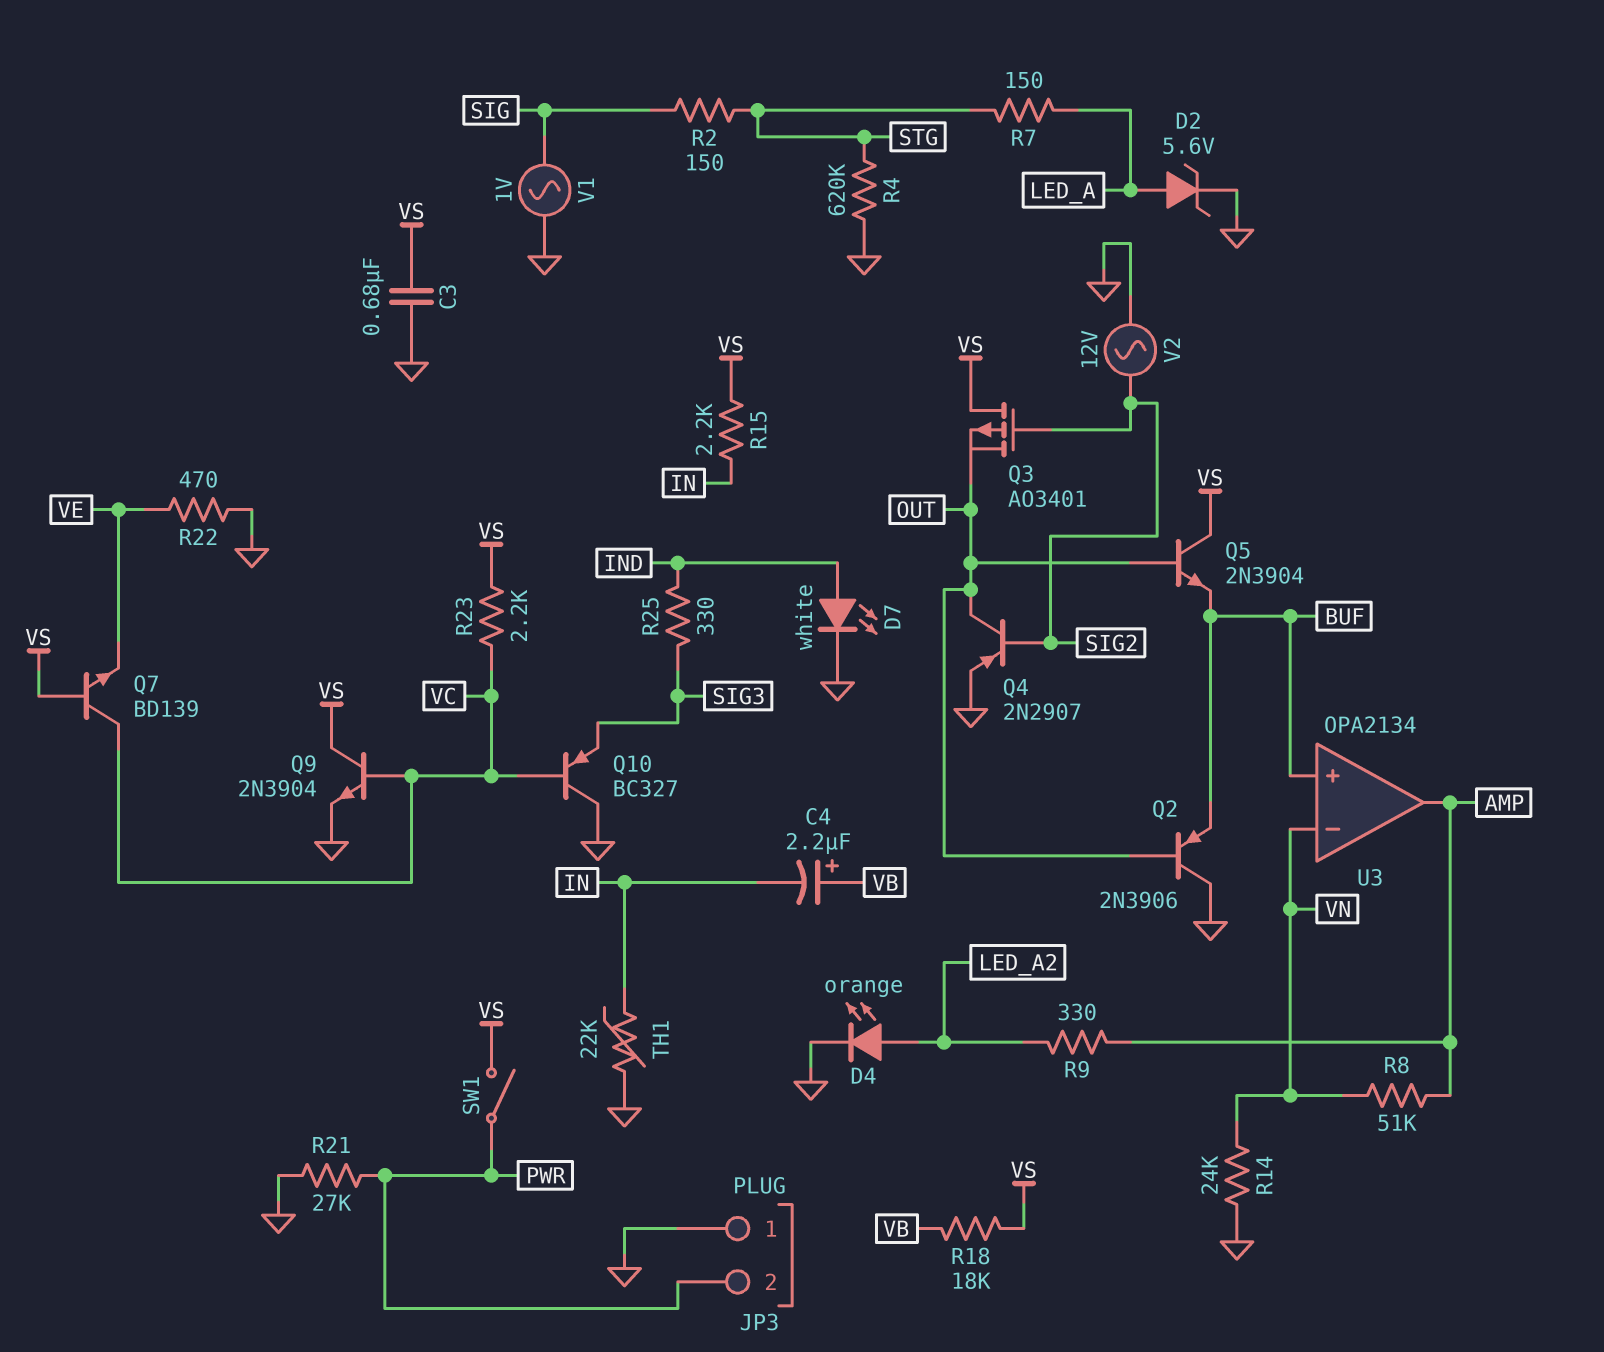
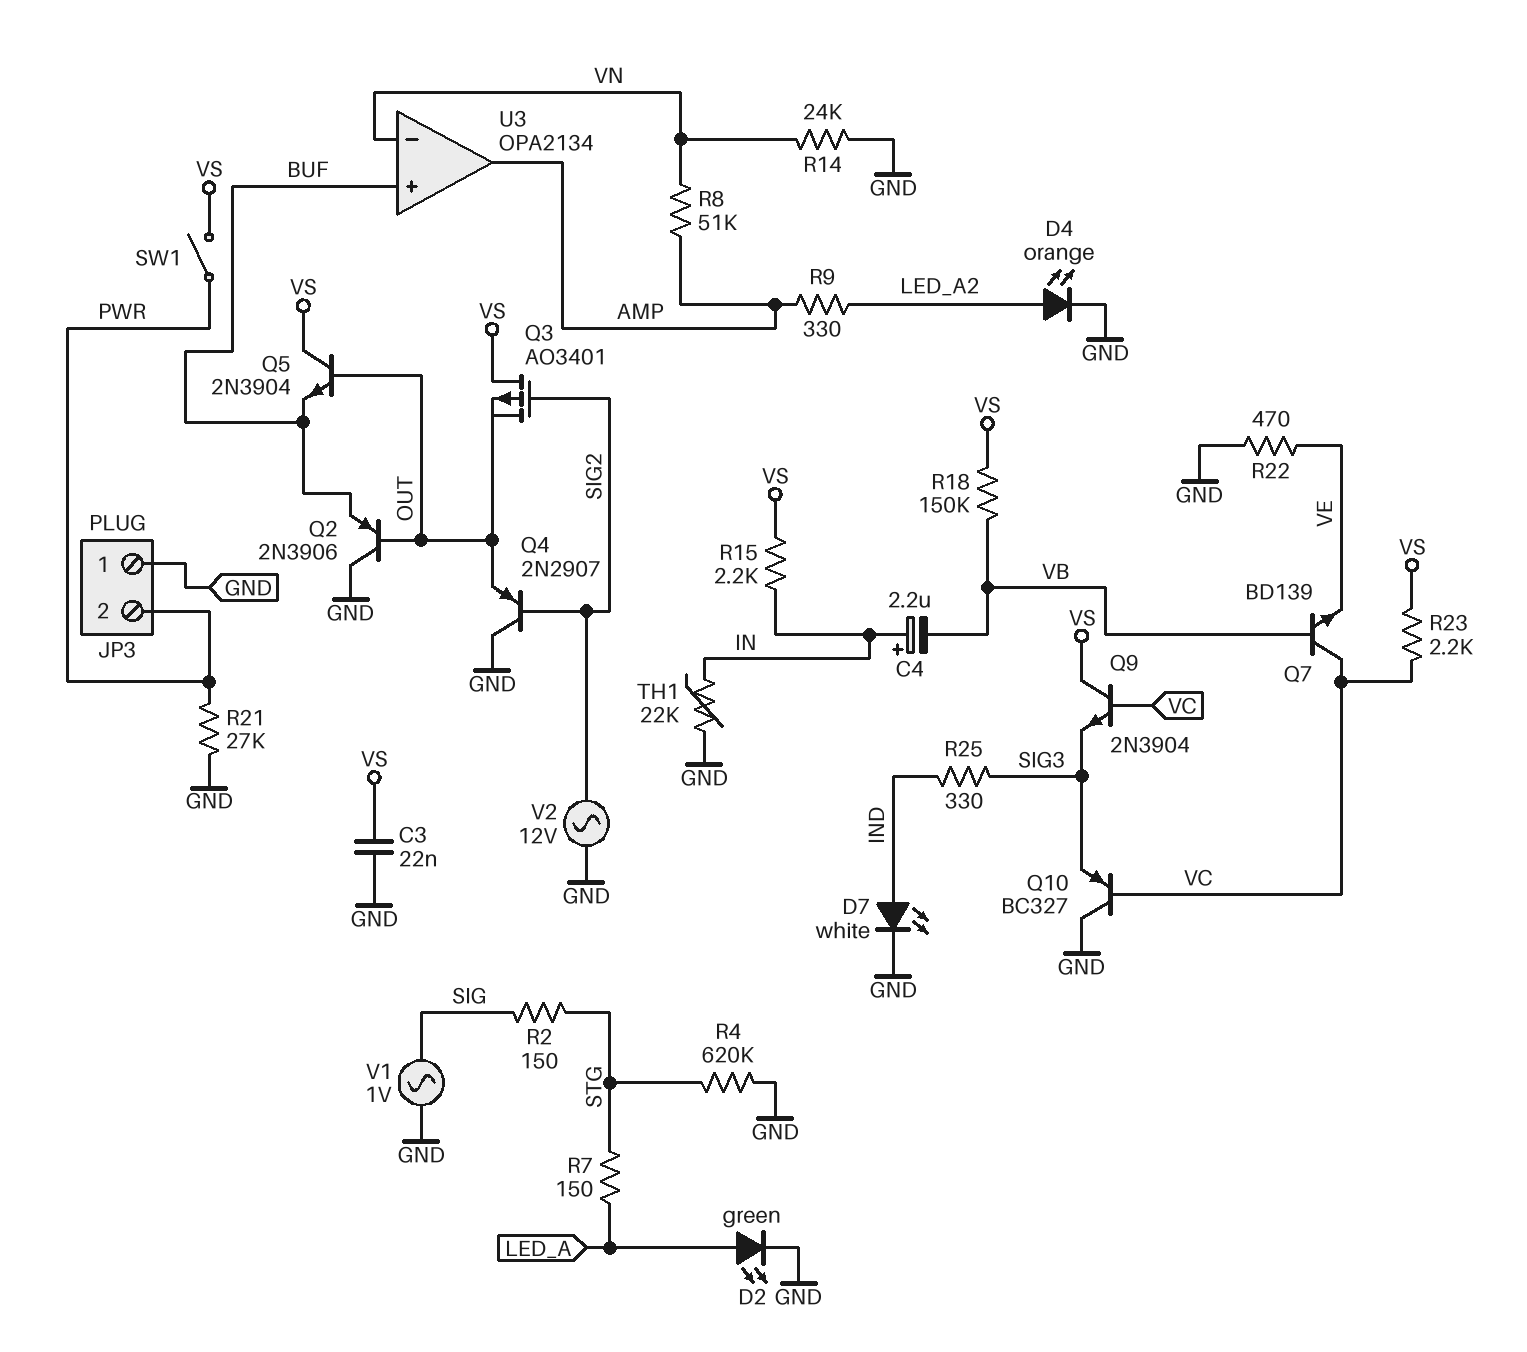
C3: 680nF (GND, VS) -> 22nF (GND, VS)
C4: 2.2uF (plus VB, minus IN) -> 2.2uF (plus IN, minus VB)
D2: zener 5.6V (A LED_A, K GND) -> LED green (A LED_A, K GND)
Q4: PNP 2N2907 (B SIG2, C OUT, E GND) -> PNP 2N2907 (B SIG2, C GND, E OUT)
Q7: NPN BD139 (B VS, C VC, E VE) -> NPN BD139 (B VB, C VC, E VE)
Q9: NPN 2N3904 (B VC, C VS, E GND) -> NPN 2N3904 (B VC, C VS, E SIG3)
R18: 18k (VB, VS) -> 150k (VB, VS)

